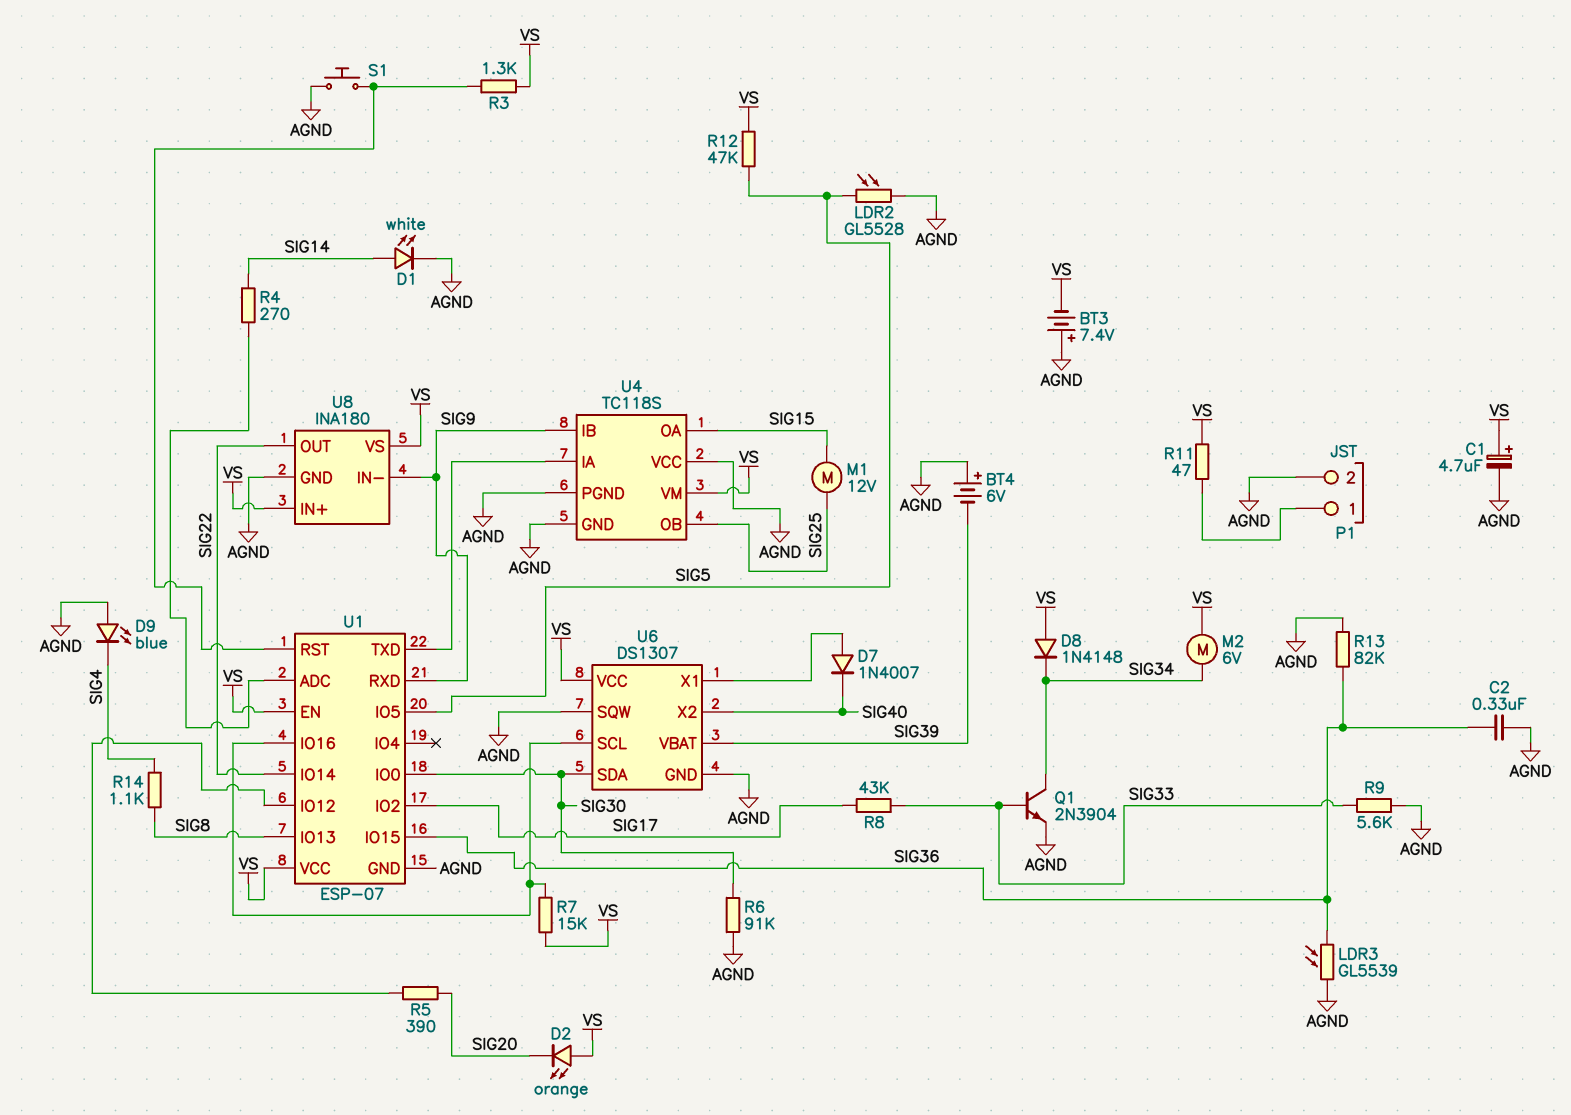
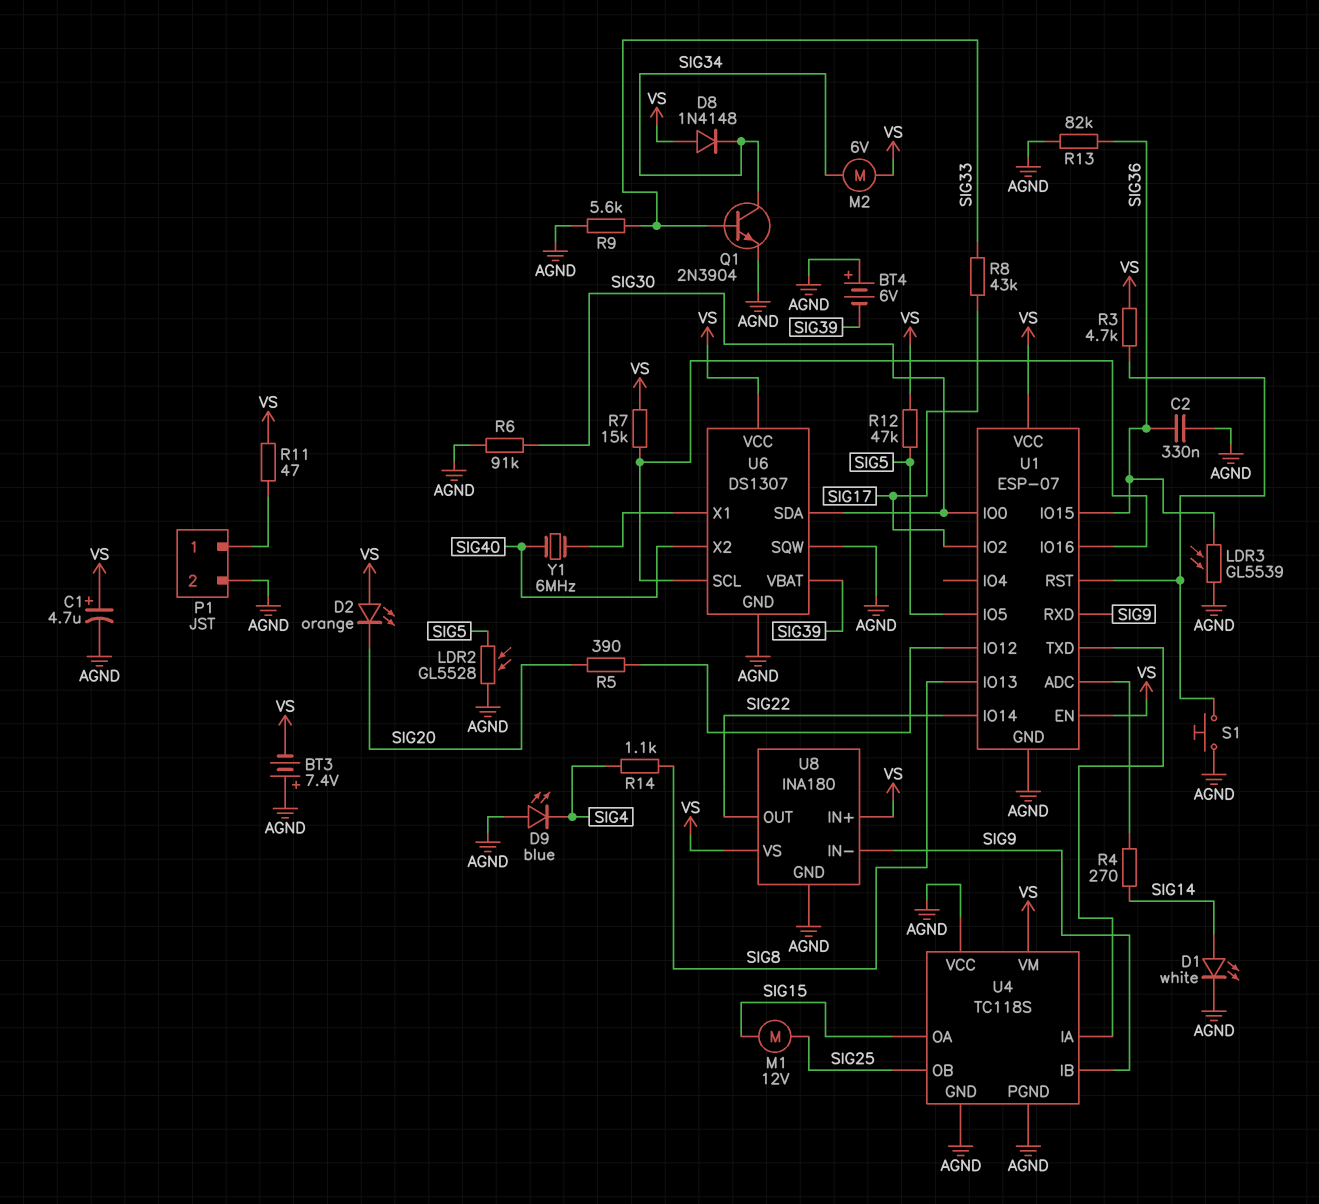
D7: diode 1N4007 (A U6/X1, K SIG40) -> none
R3: 1.3k (U1/RST, VS) -> 4.7k (U1/RST, VS)
Y1: none -> 6MHz (SIG40, U6/X1)

